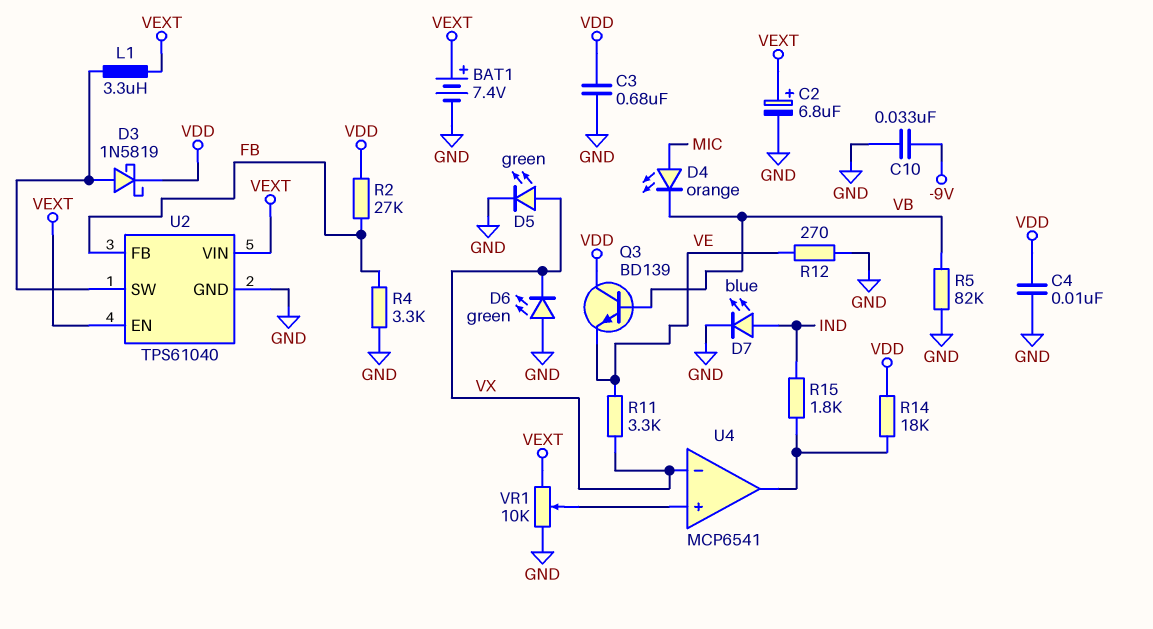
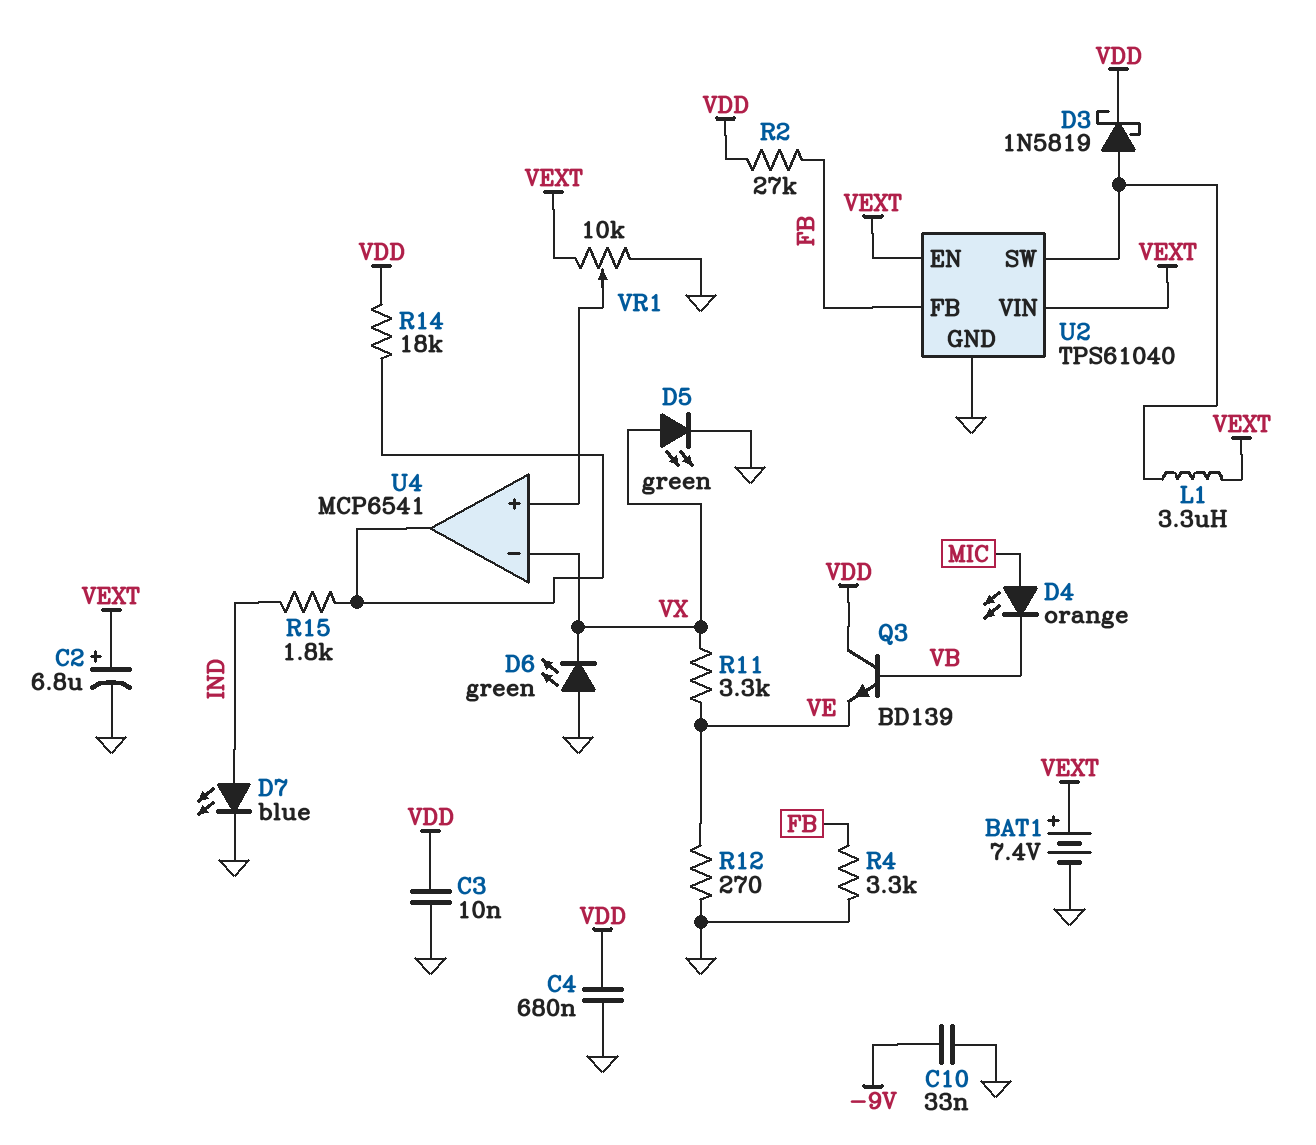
C3: 680nF (GND, VDD) -> 10nF (GND, VDD)
C4: 10nF (GND, VDD) -> 680nF (GND, VDD)
R5: 82k (GND, VB) -> none

